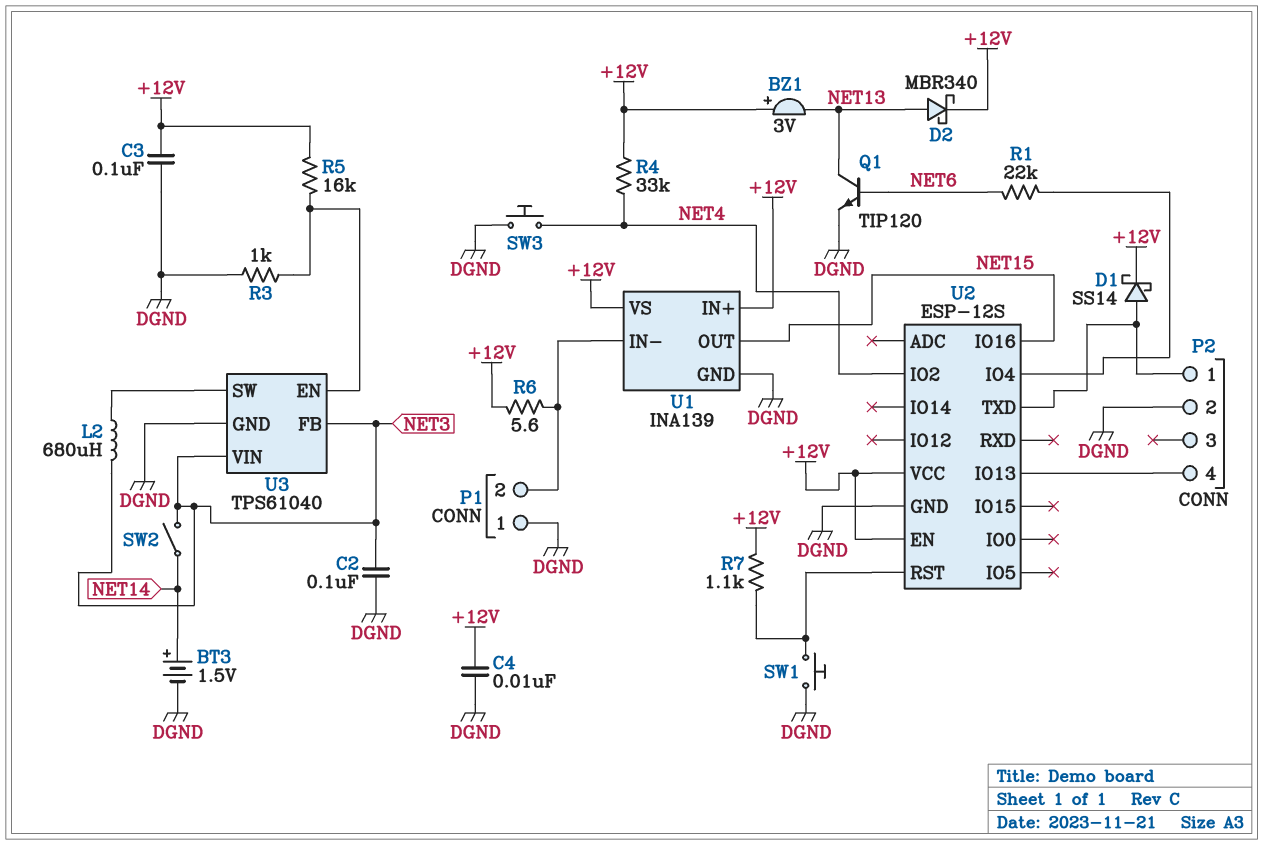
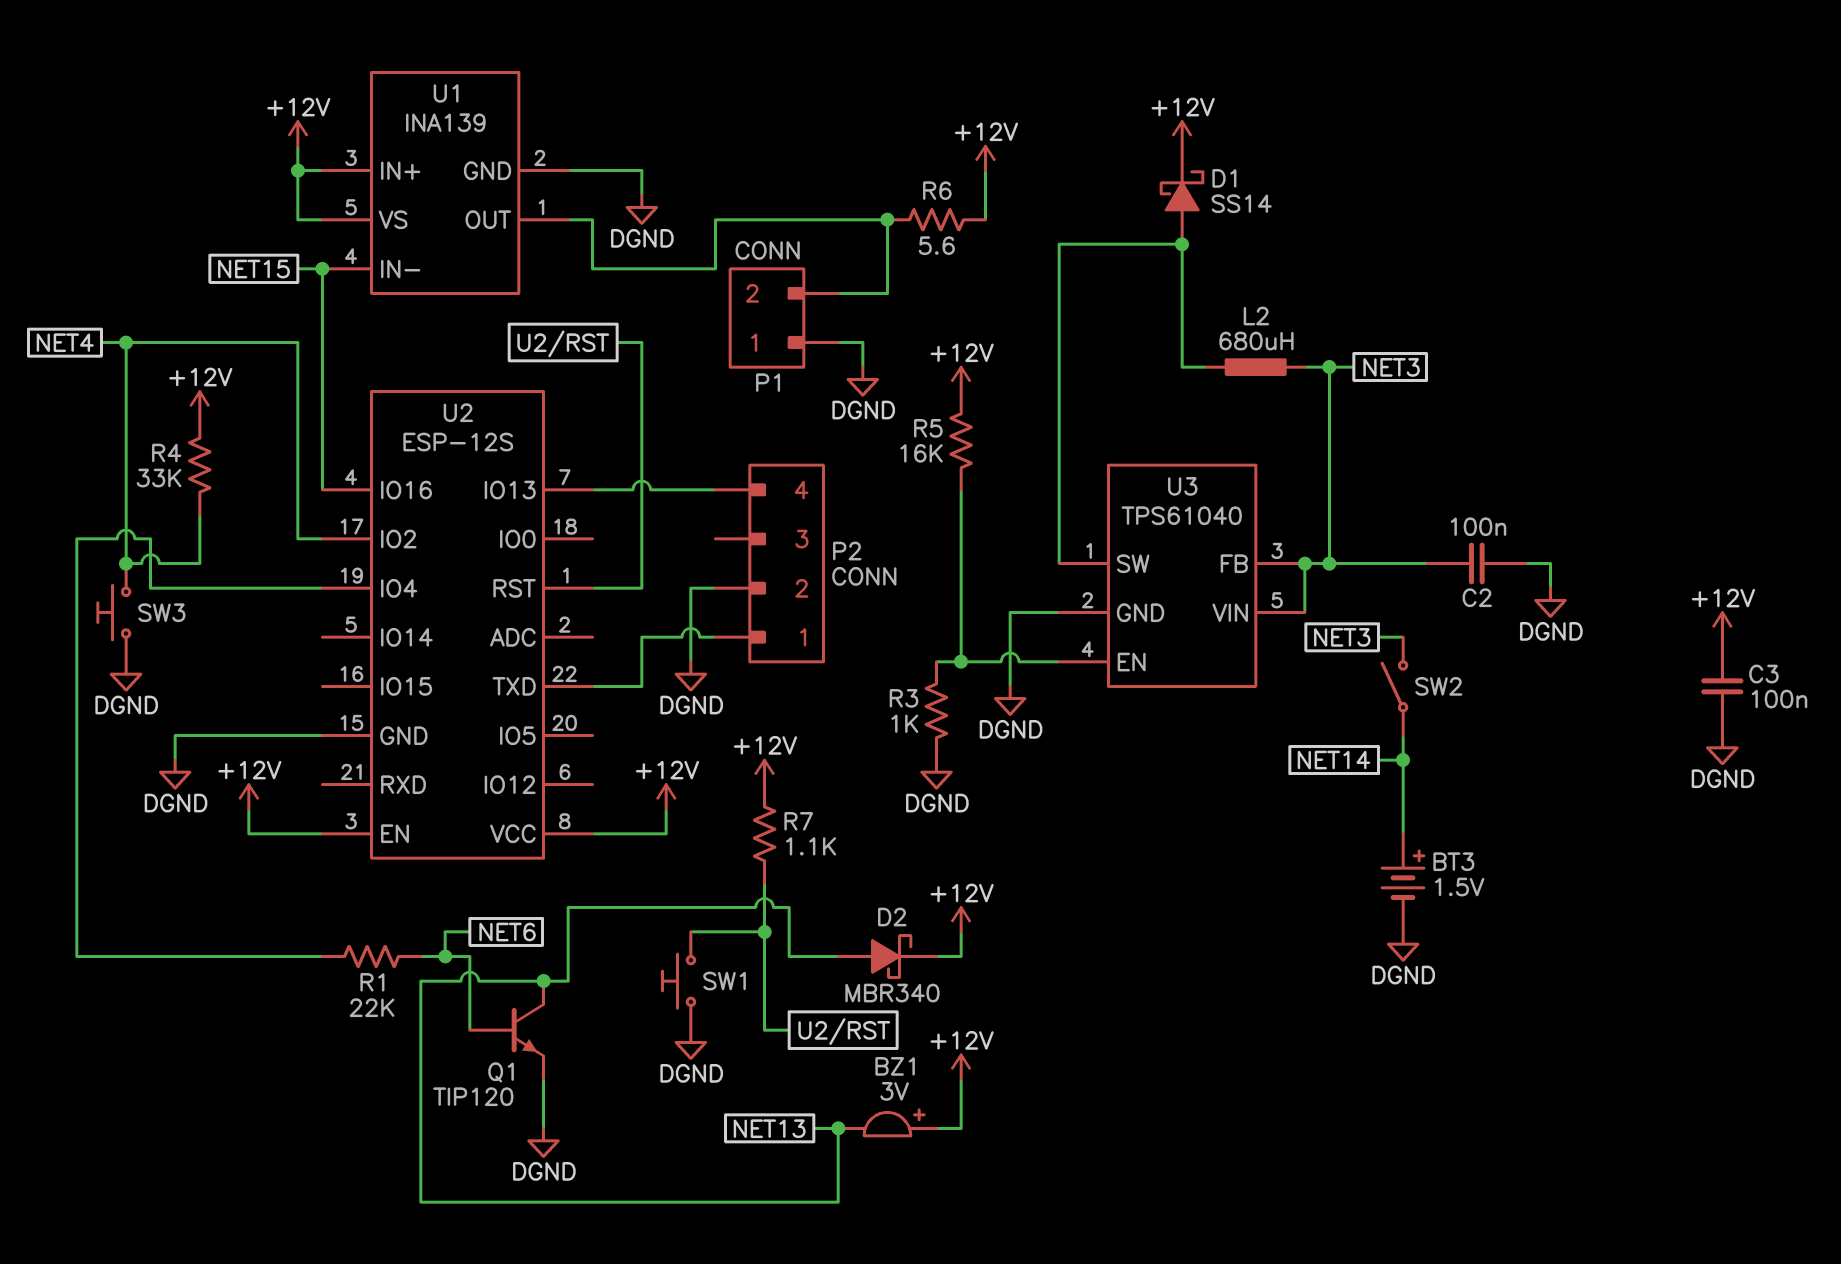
C4: 10nF (+12V, DGND) -> none
D1: schottky SS14 (A P2/1, K +12V) -> schottky SS14 (A U3/SW, K +12V)
U1 pin IN-: P1/2 -> NET15
U1 pin OUT: NET15 -> P1/2

